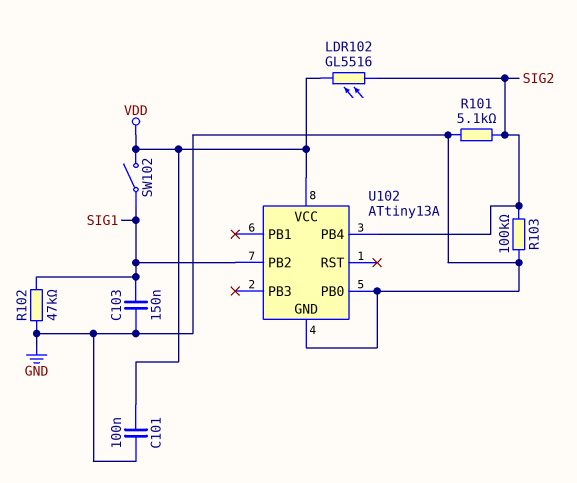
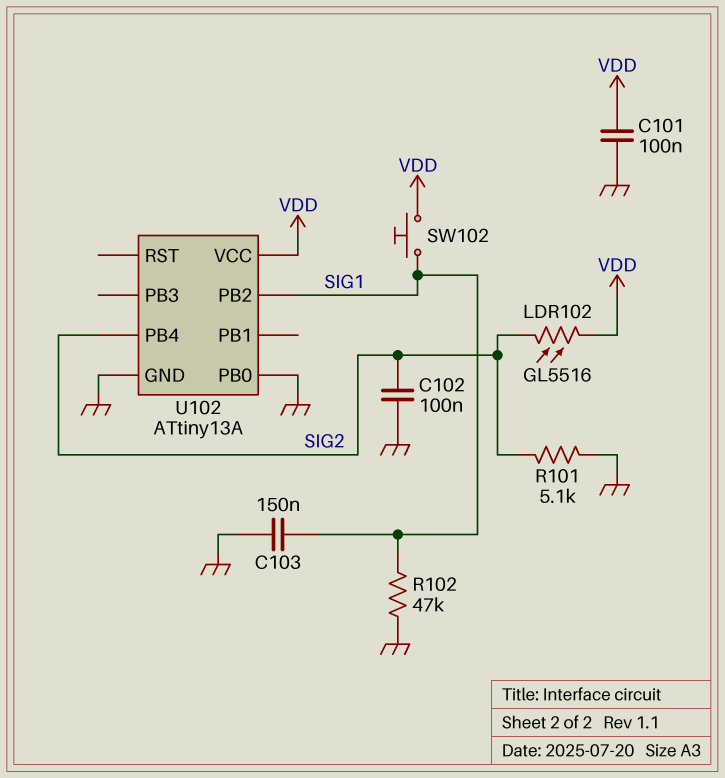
C102: none -> 100nF (GND, SIG2)
R103: 100k (GND, SIG2) -> none
SW102: switch (SIG1, VDD) -> button (SIG1, VDD)

